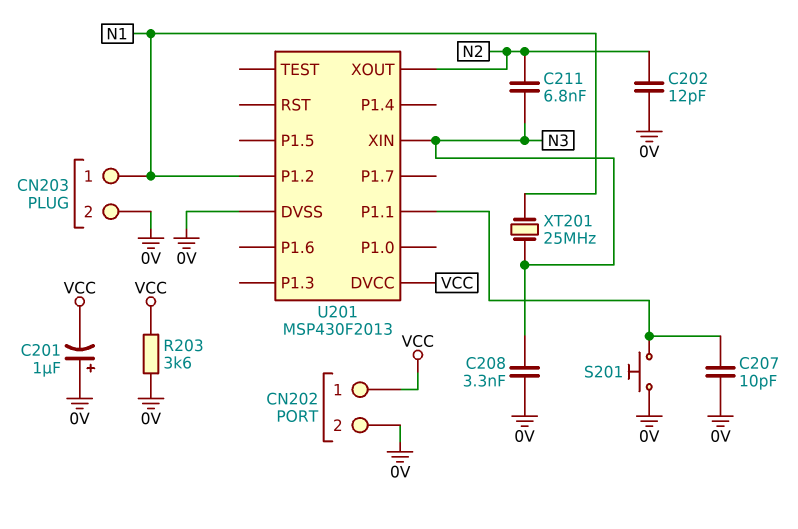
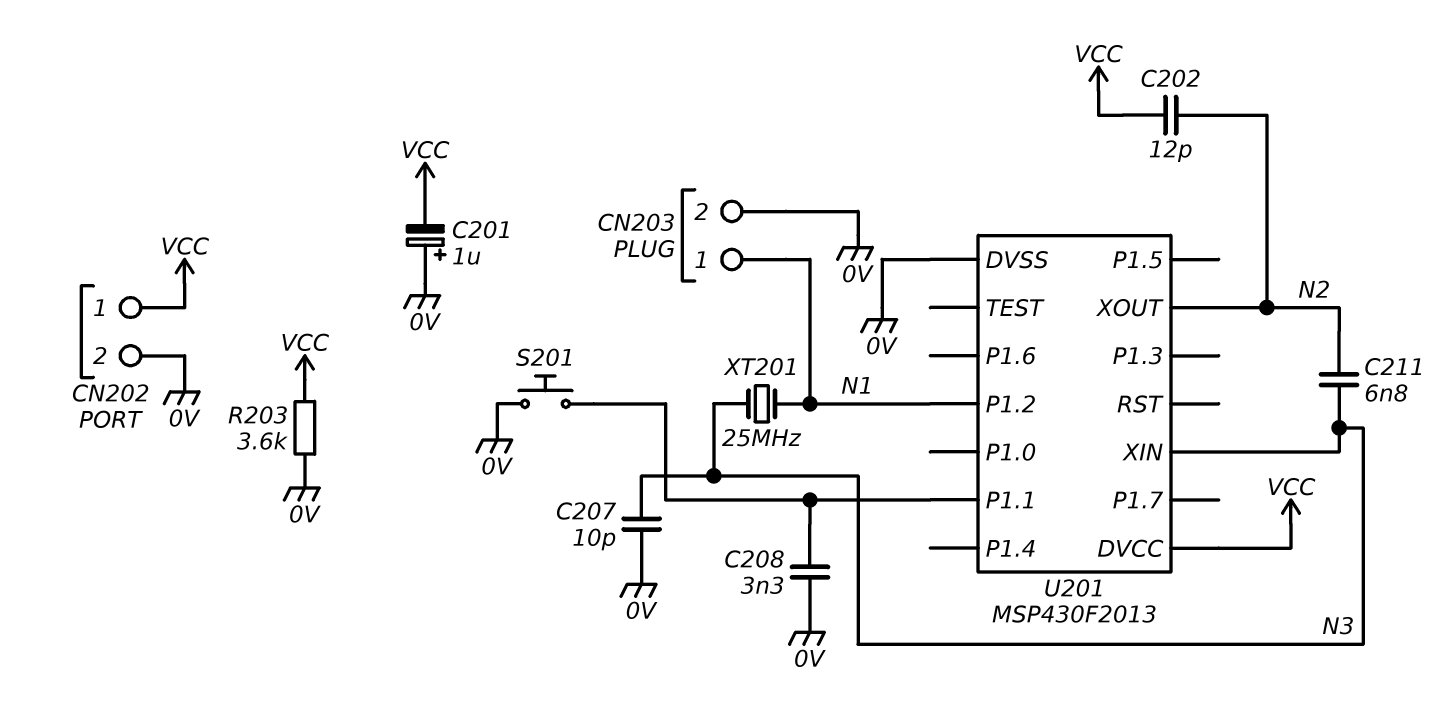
C202: 12pF (0V, N2) -> 12pF (N2, VCC)
C207: 10pF (0V, U201/P1.1) -> 10pF (0V, N3)
C208: 3.3nF (0V, N3) -> 3.3nF (0V, U201/P1.1)

